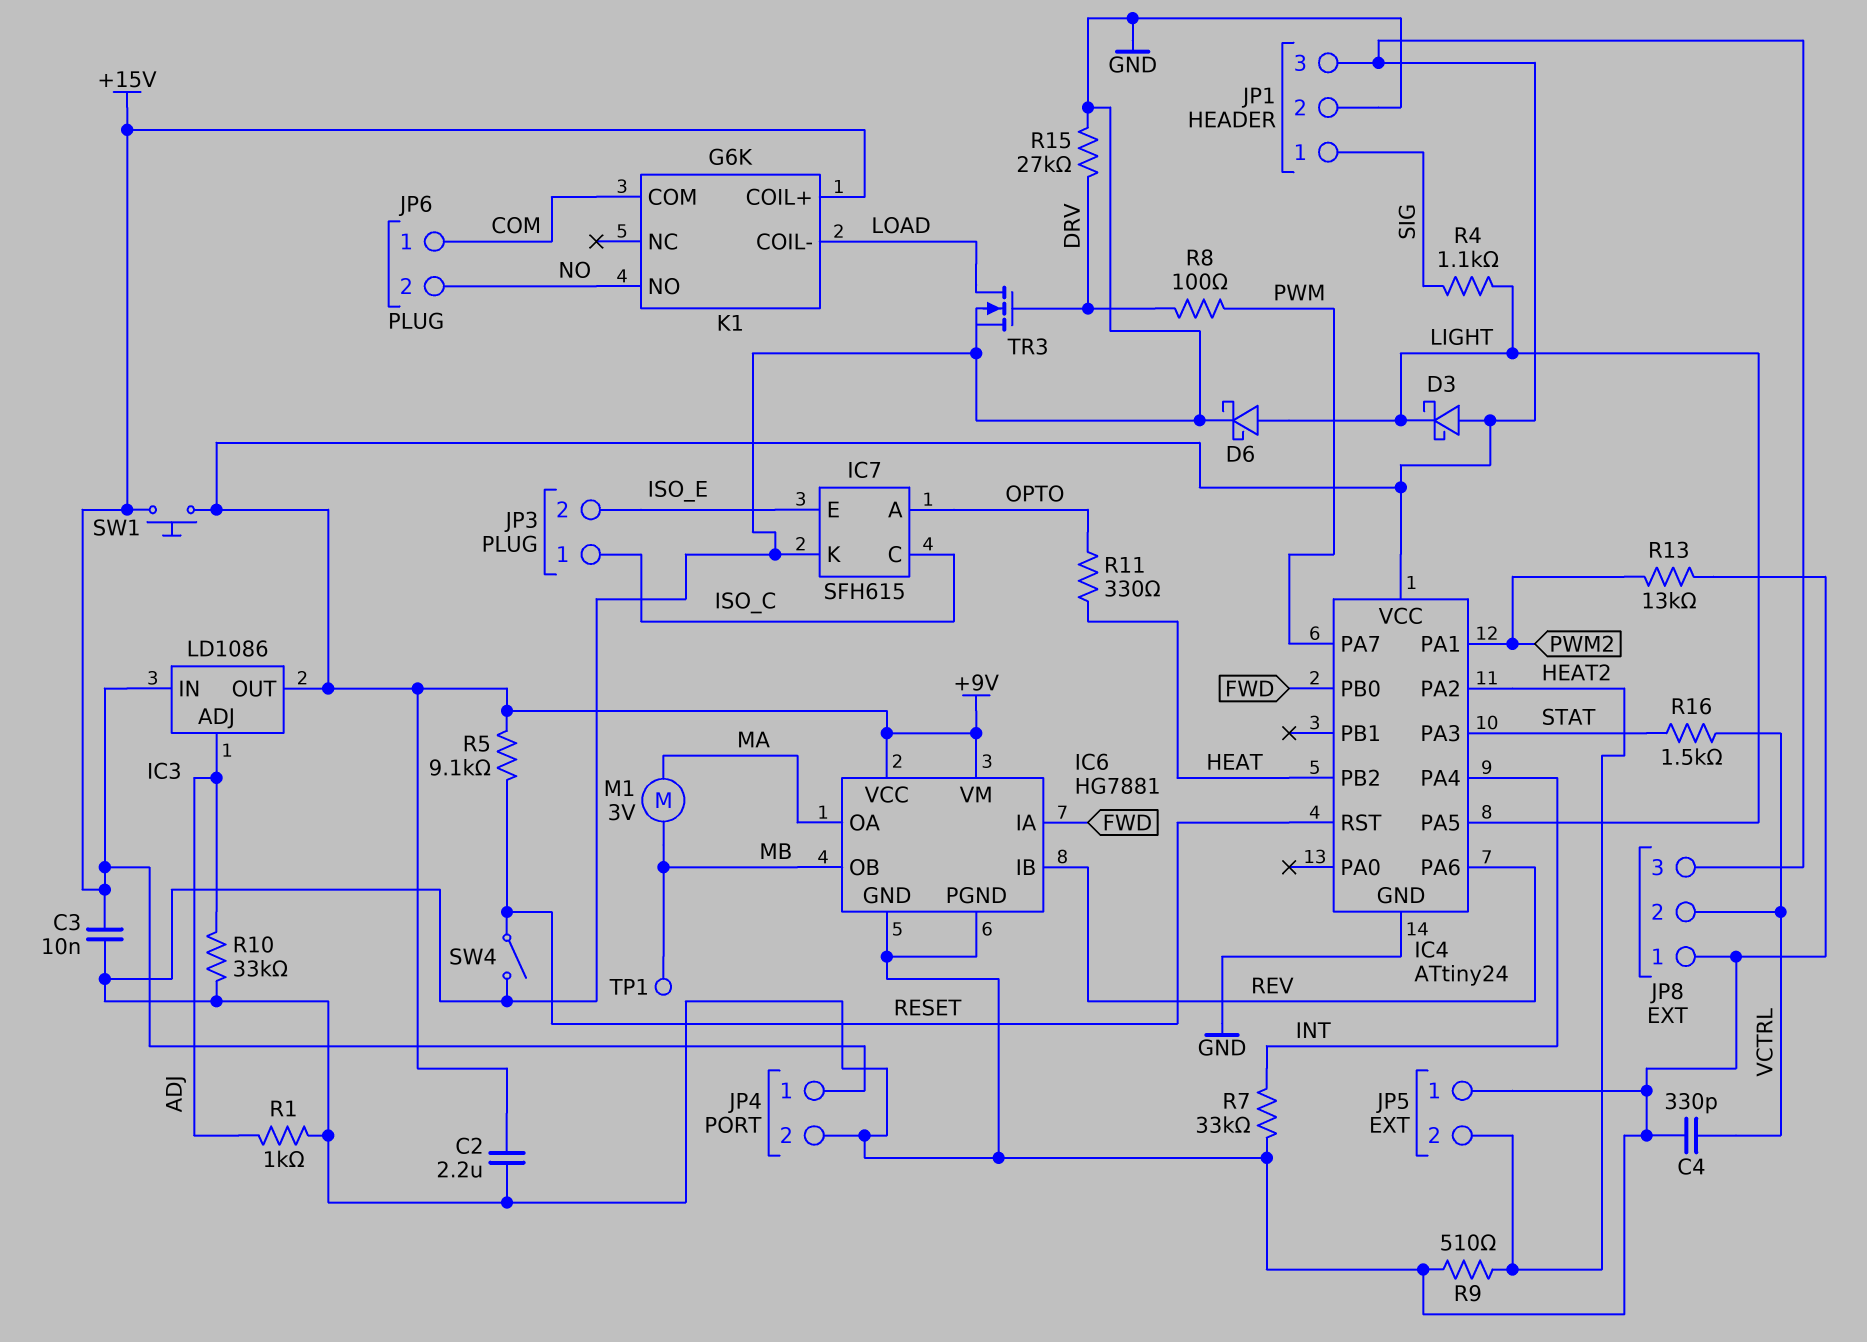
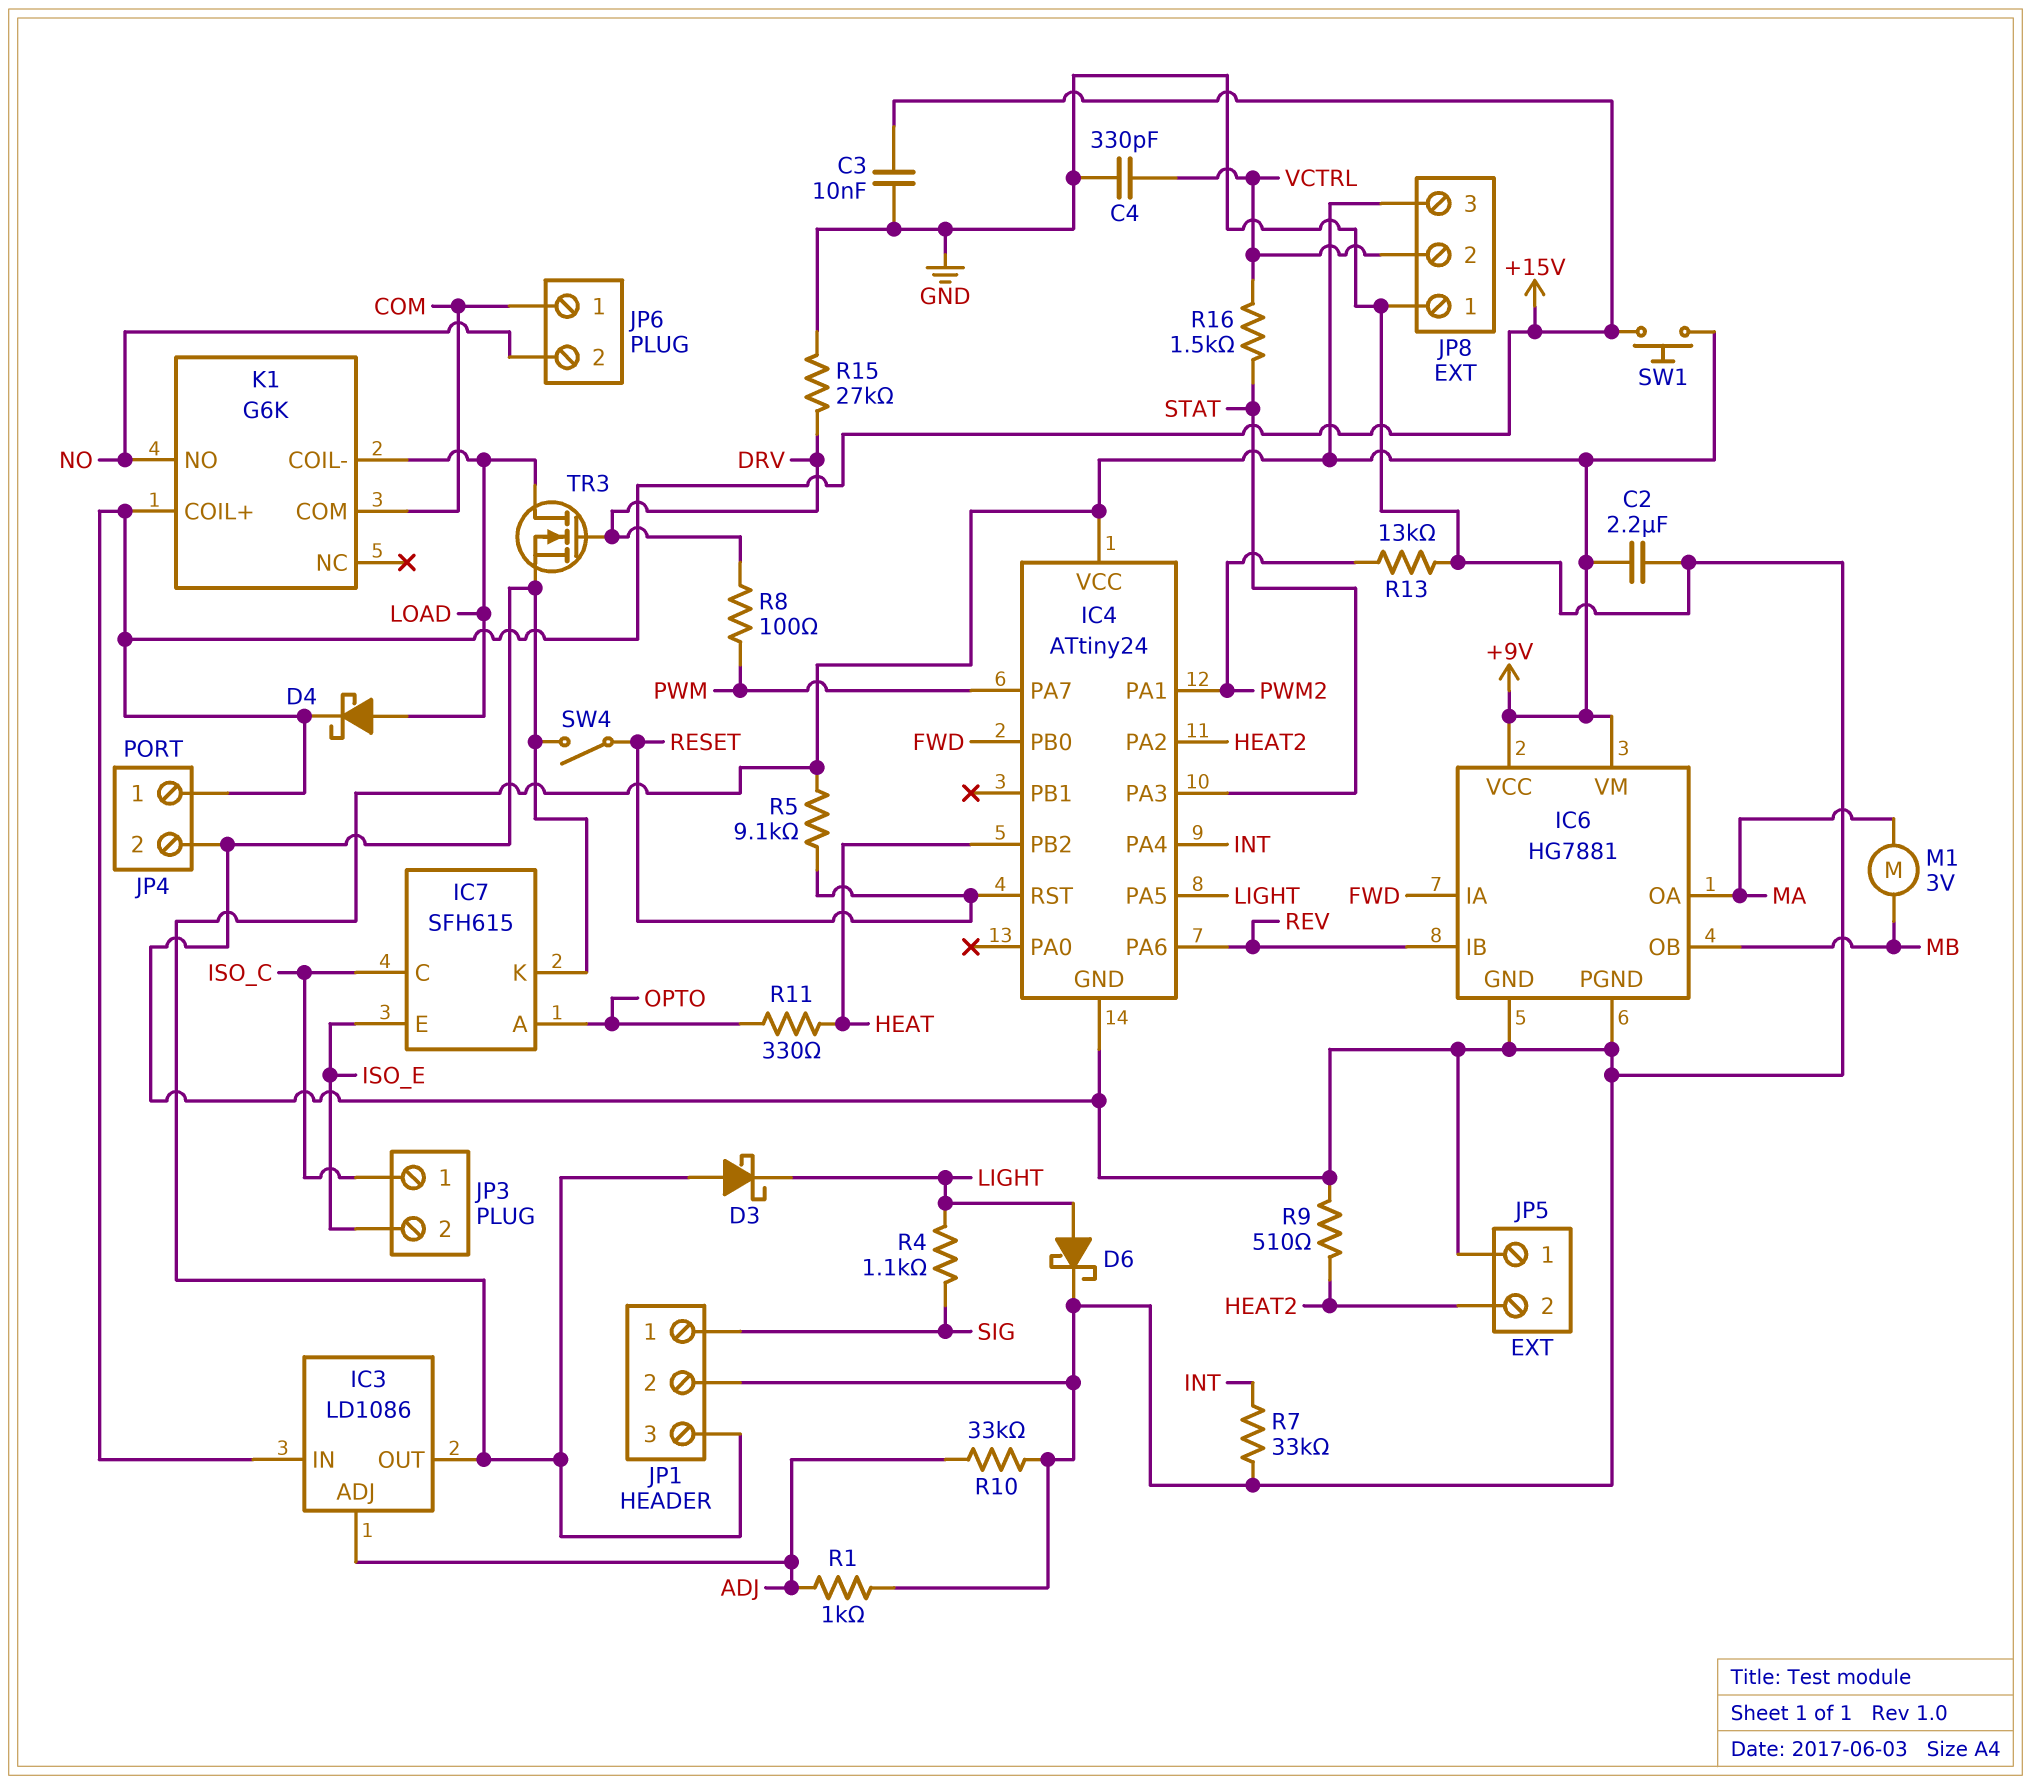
D4: none -> schottky (A LOAD, K +15V)
TP1: test point (MB) -> none

